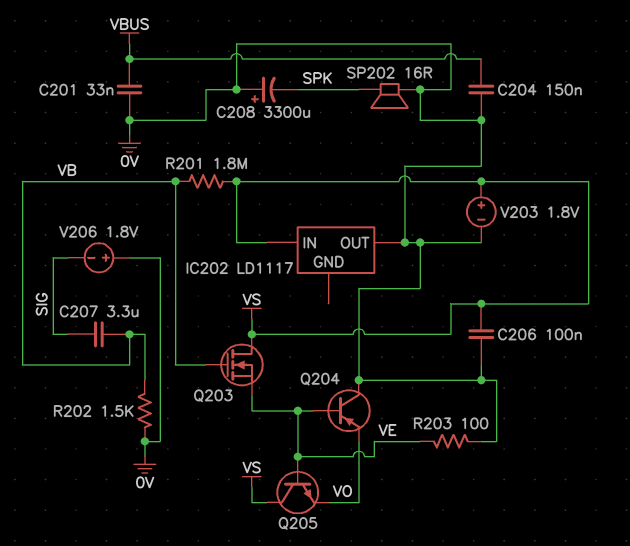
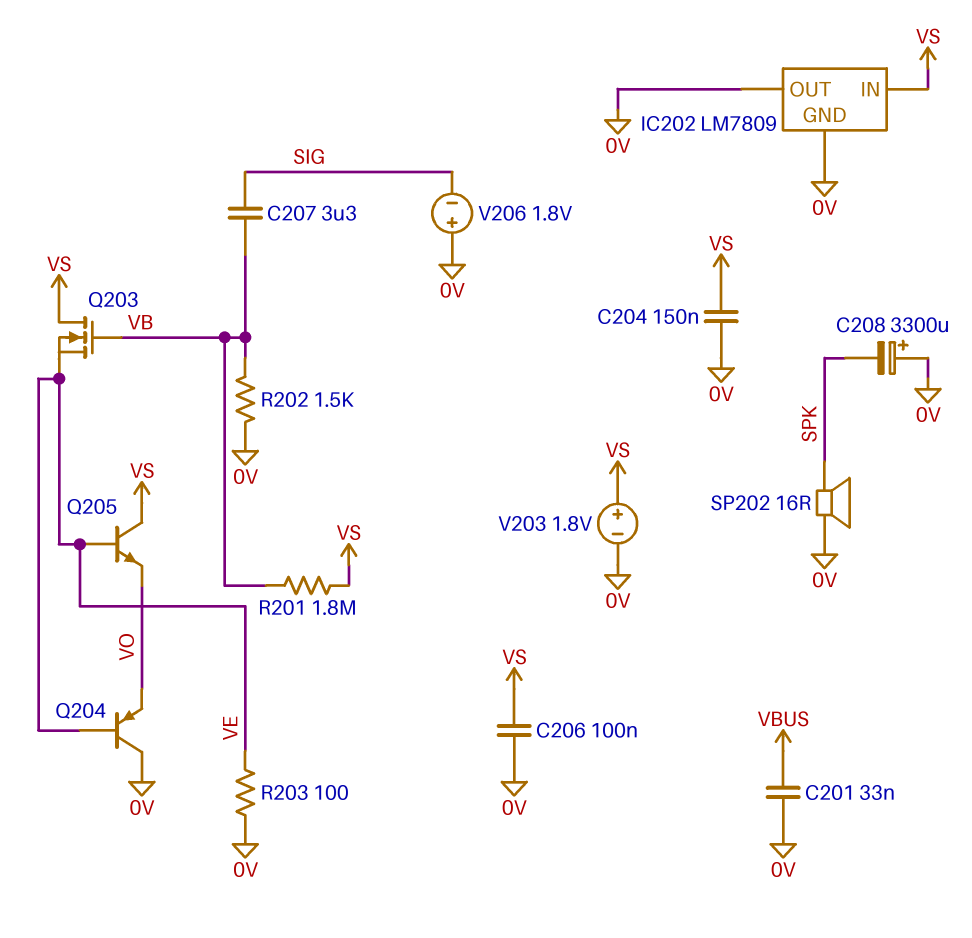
C204: 150nF (0V, VBUS) -> 150nF (0V, VS)
IC202: LD1117 -> LM7809
IC202 pin GND: none -> 0V

